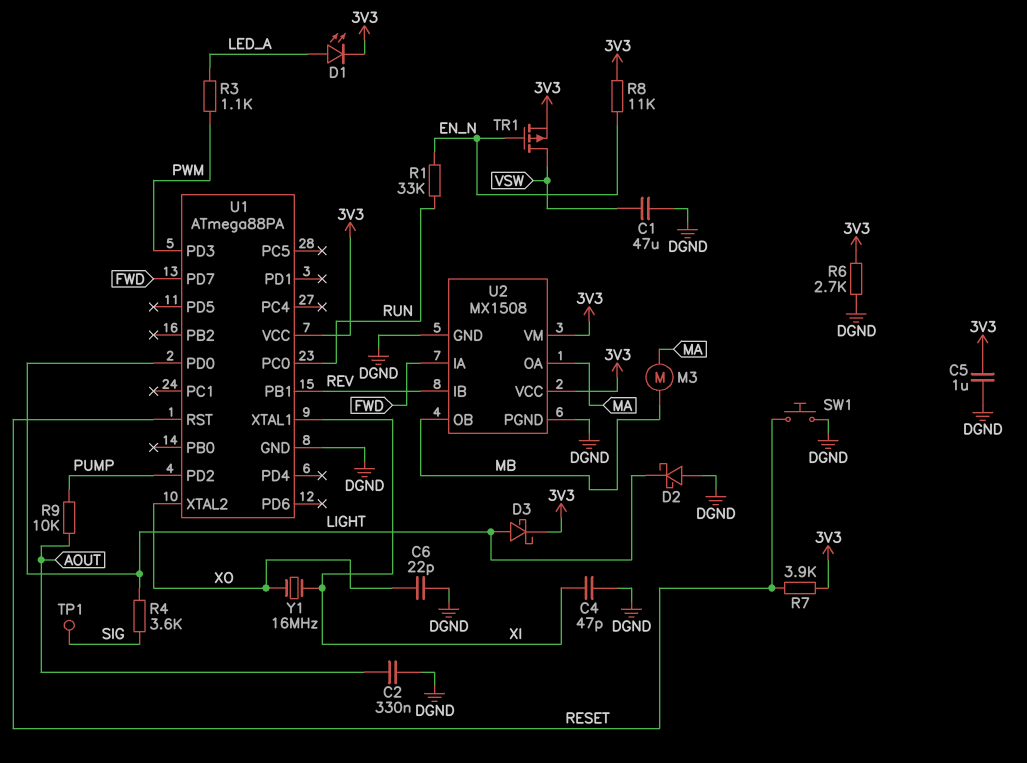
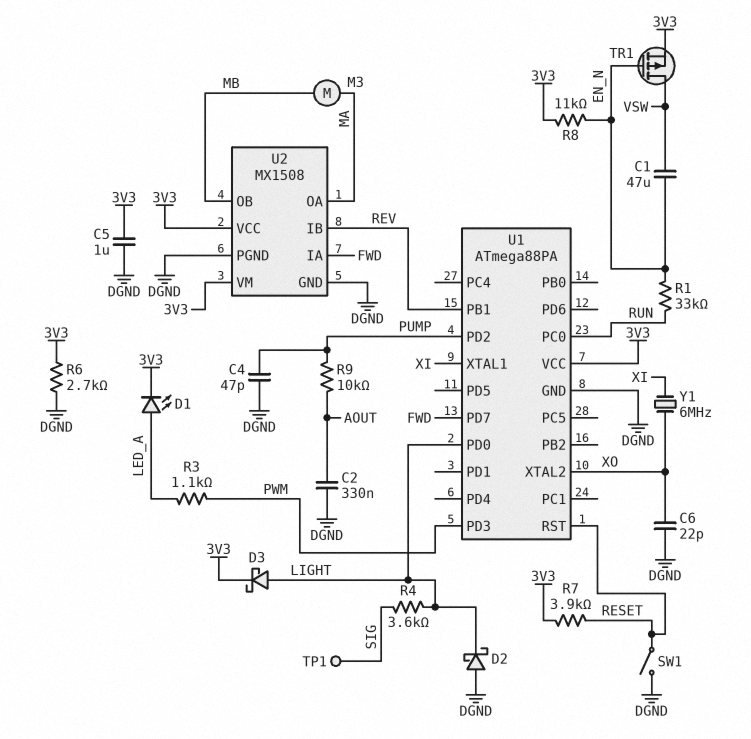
C1: 47uF (DGND, VSW) -> 47uF (EN_N, VSW)
C4: 47pF (DGND, XI) -> 47pF (DGND, PUMP)
SW1: button (DGND, RESET) -> switch (DGND, RESET)
Y1: 16MHz (XI, XO) -> 6MHz (XI, XO)

